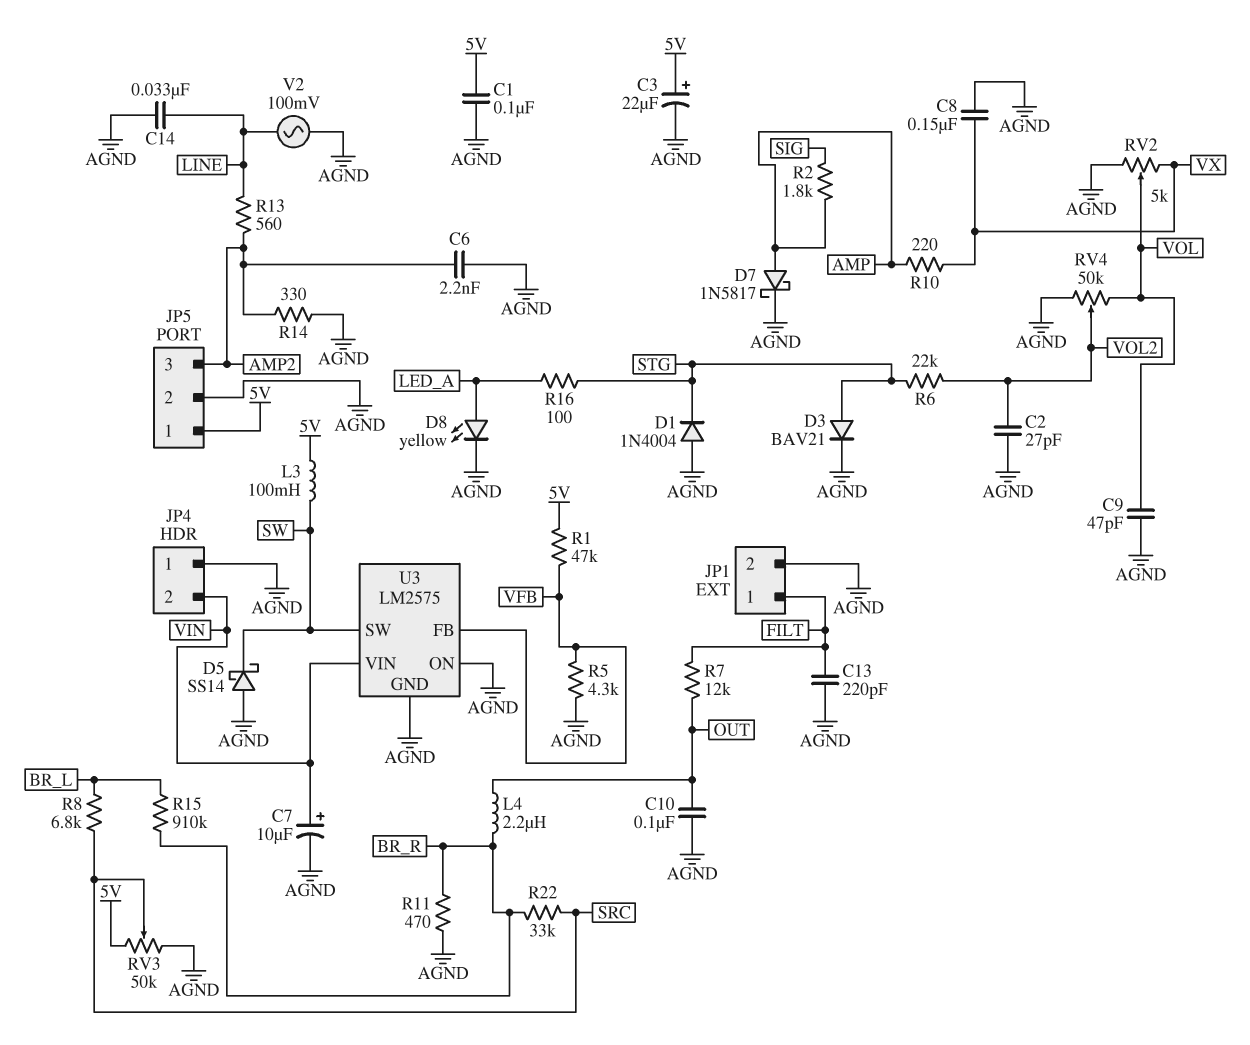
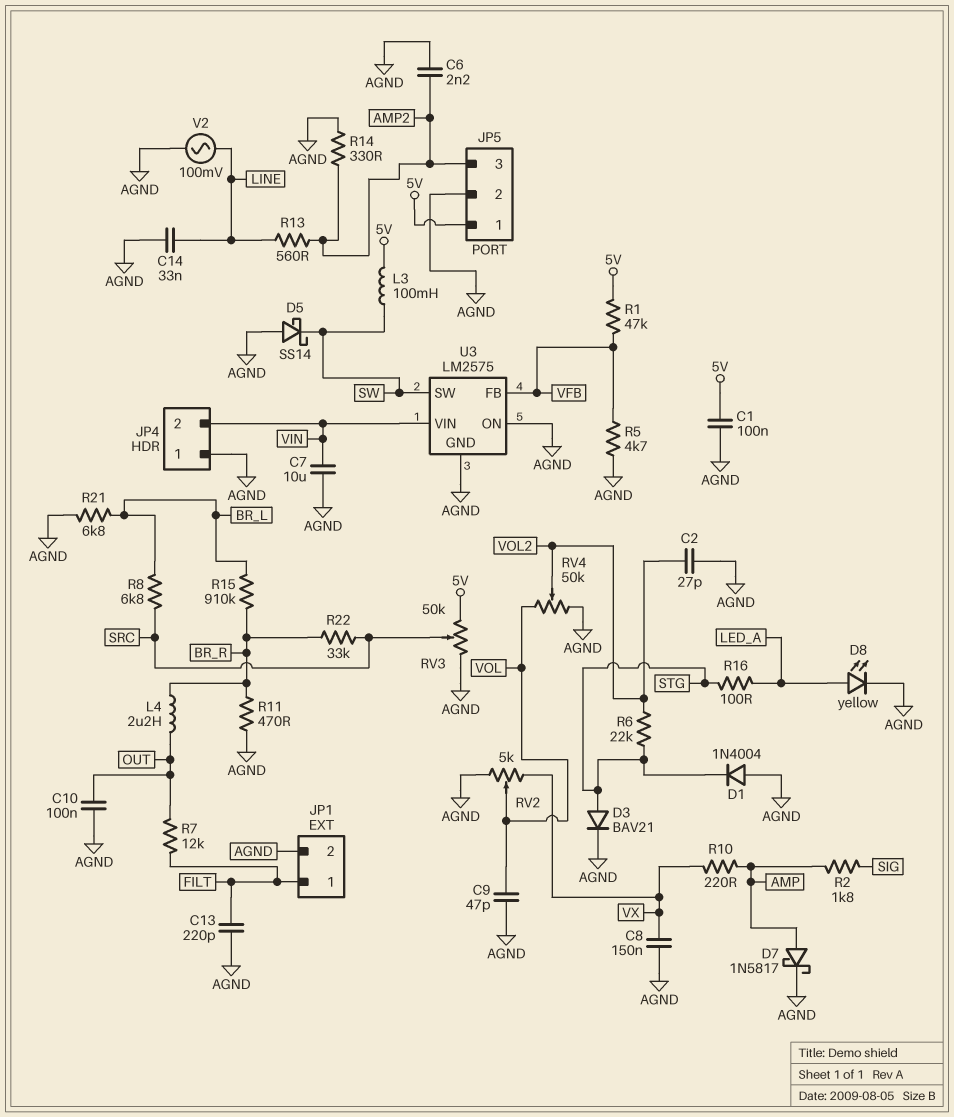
C3: 22uF (plus 5V, minus AGND) -> none
C7: 10uF (plus VIN, minus AGND) -> 10uF (AGND, VIN)
R5: 4.3k (AGND, VFB) -> 4.7k (AGND, VFB)
R21: none -> 6.8k (AGND, BR_L)

